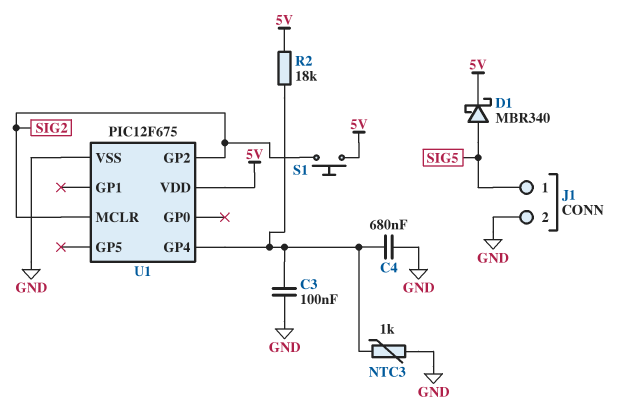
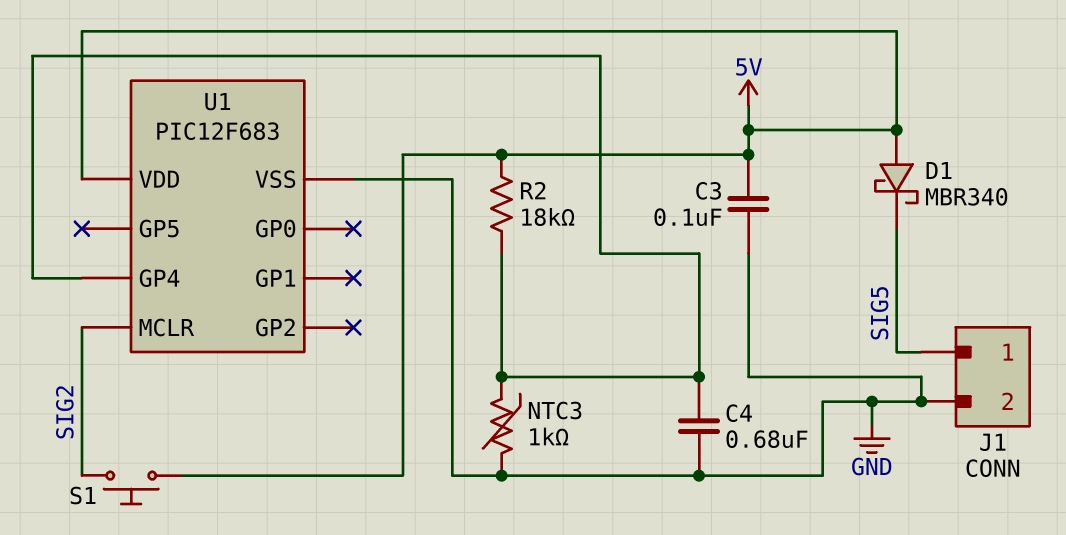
C3: 100nF (GND, U1/GP4) -> 100nF (5V, GND)
D1: schottky MBR340 (A SIG5, K 5V) -> schottky MBR340 (A 5V, K SIG5)
U1: PIC12F675 -> PIC12F683
U1 pin GP2: SIG2 -> none

